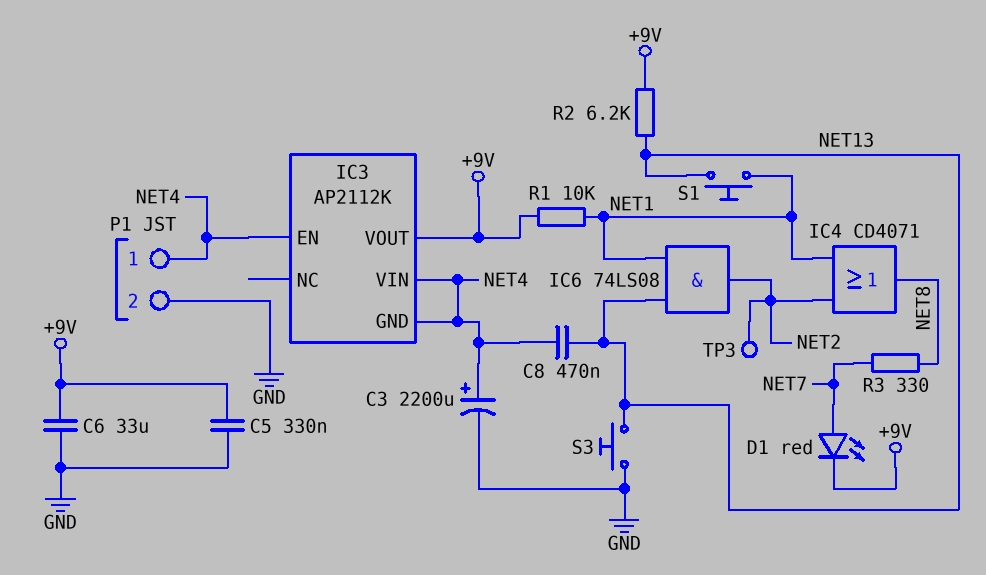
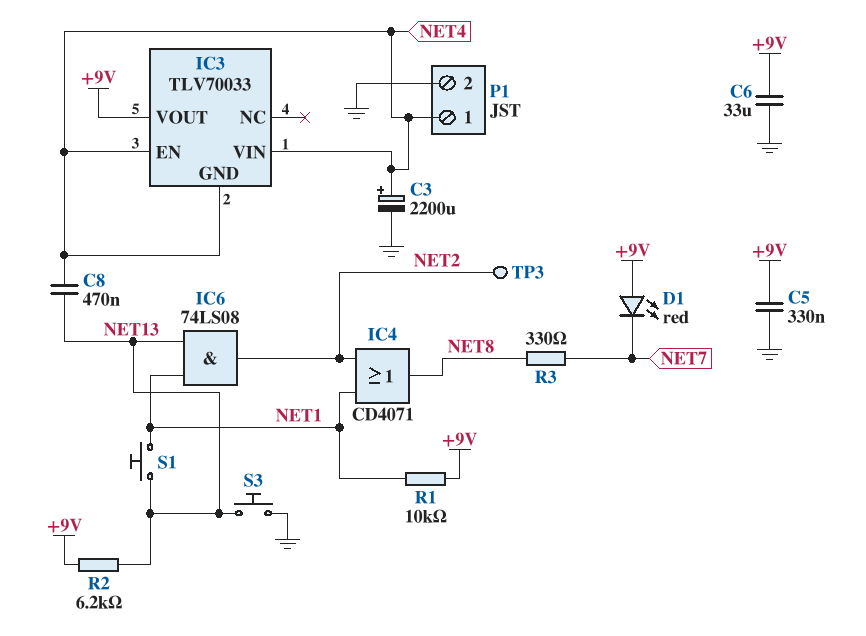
D1: LED red (A NET7, K +9V) -> LED red (A +9V, K NET7)
IC3: AP2112K -> TLV70033

